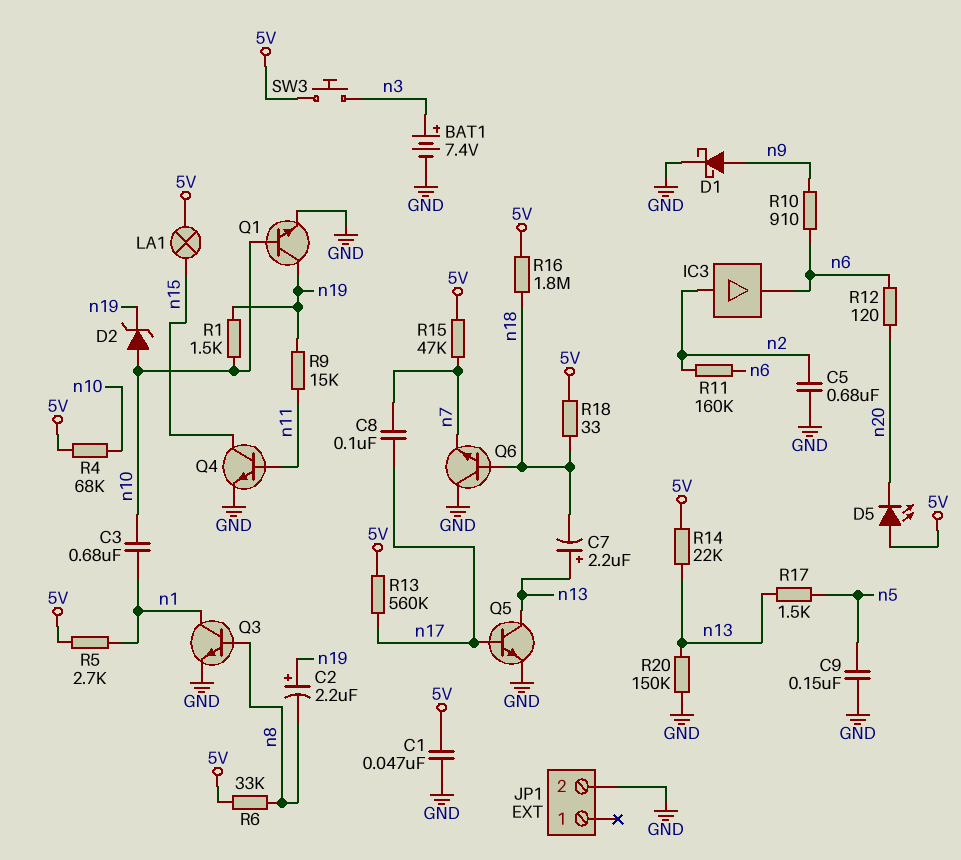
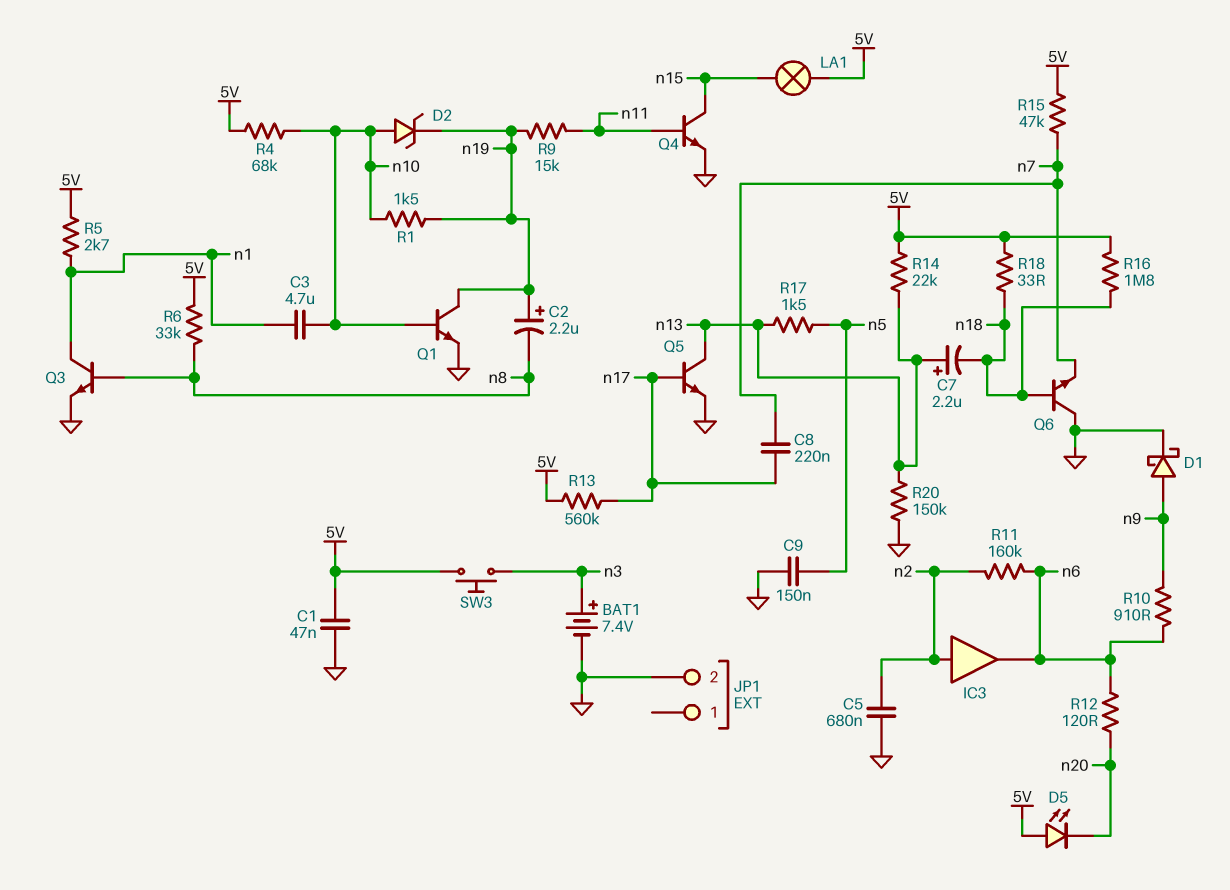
C3: 680nF (n1, n10) -> 4.7uF (n1, n10)
C8: 100nF (n7, n17) -> 220nF (n7, n17)

